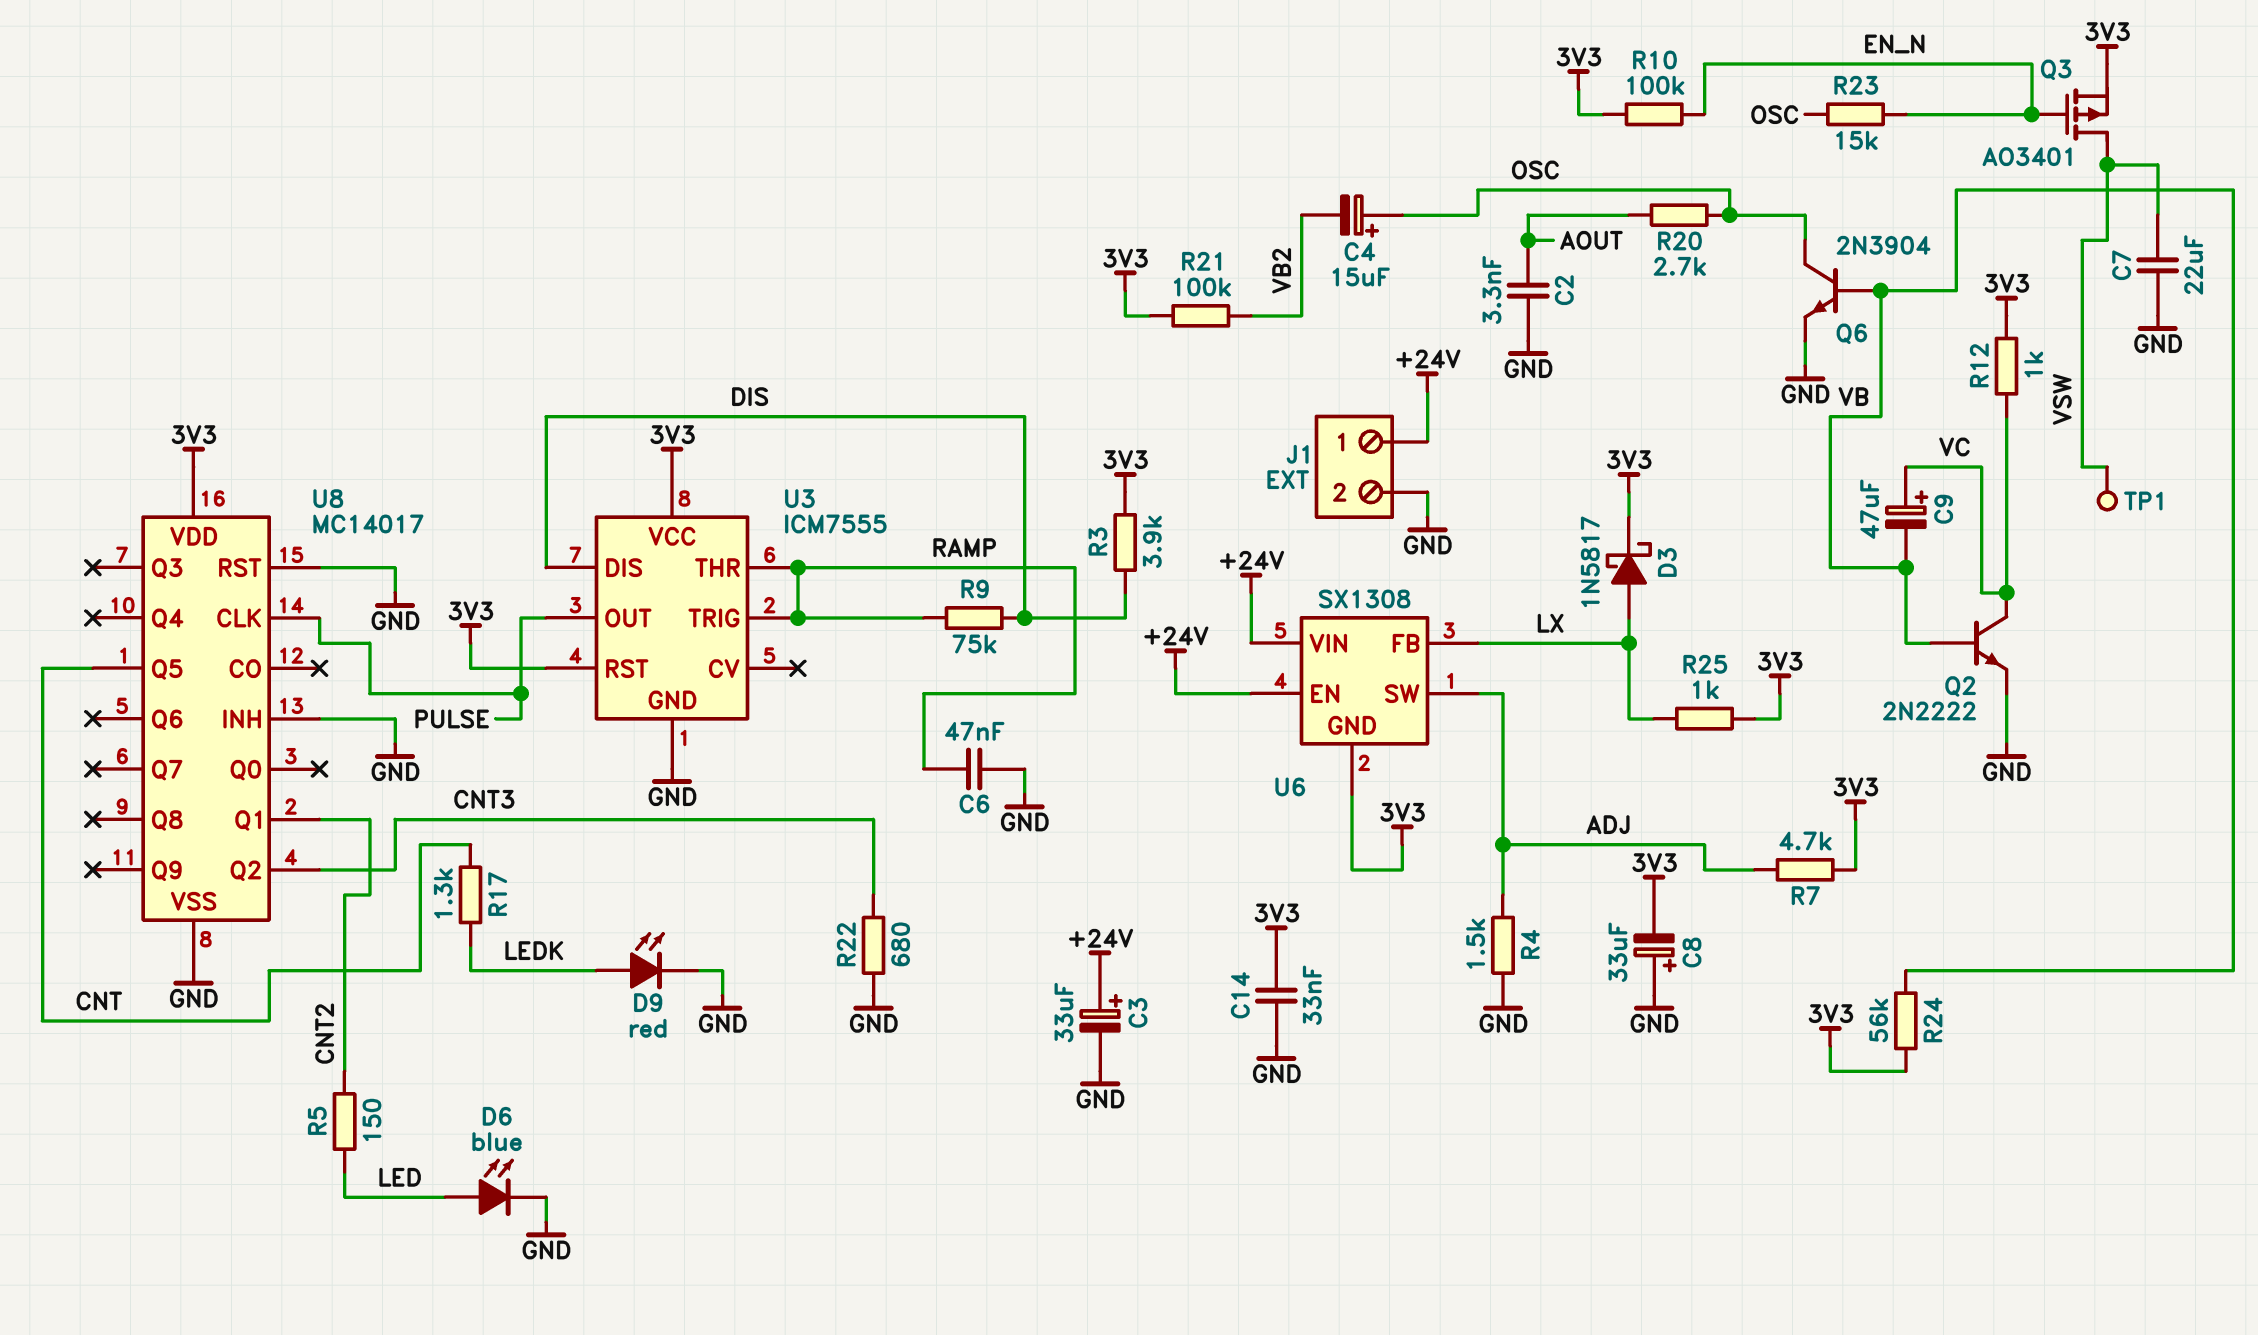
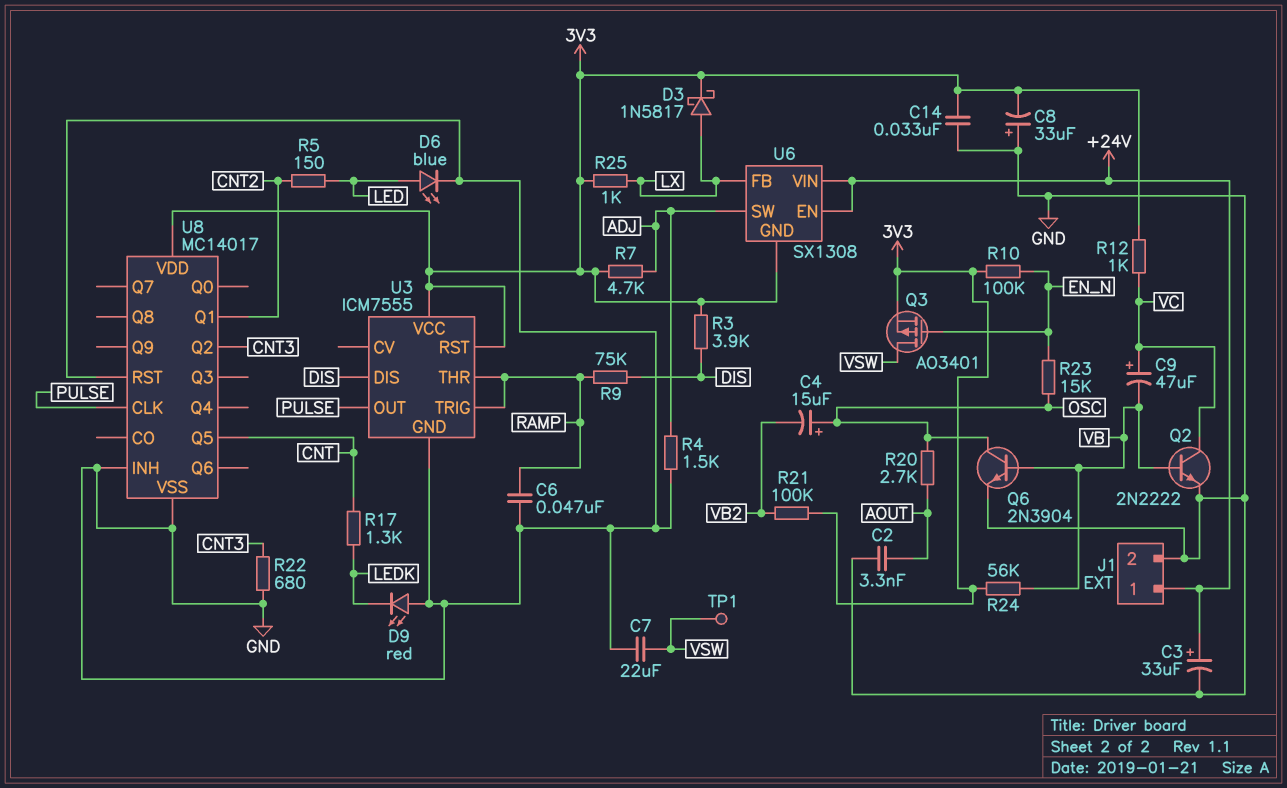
D9: LED red (A LEDK, K GND) -> LED red (A GND, K LEDK)

